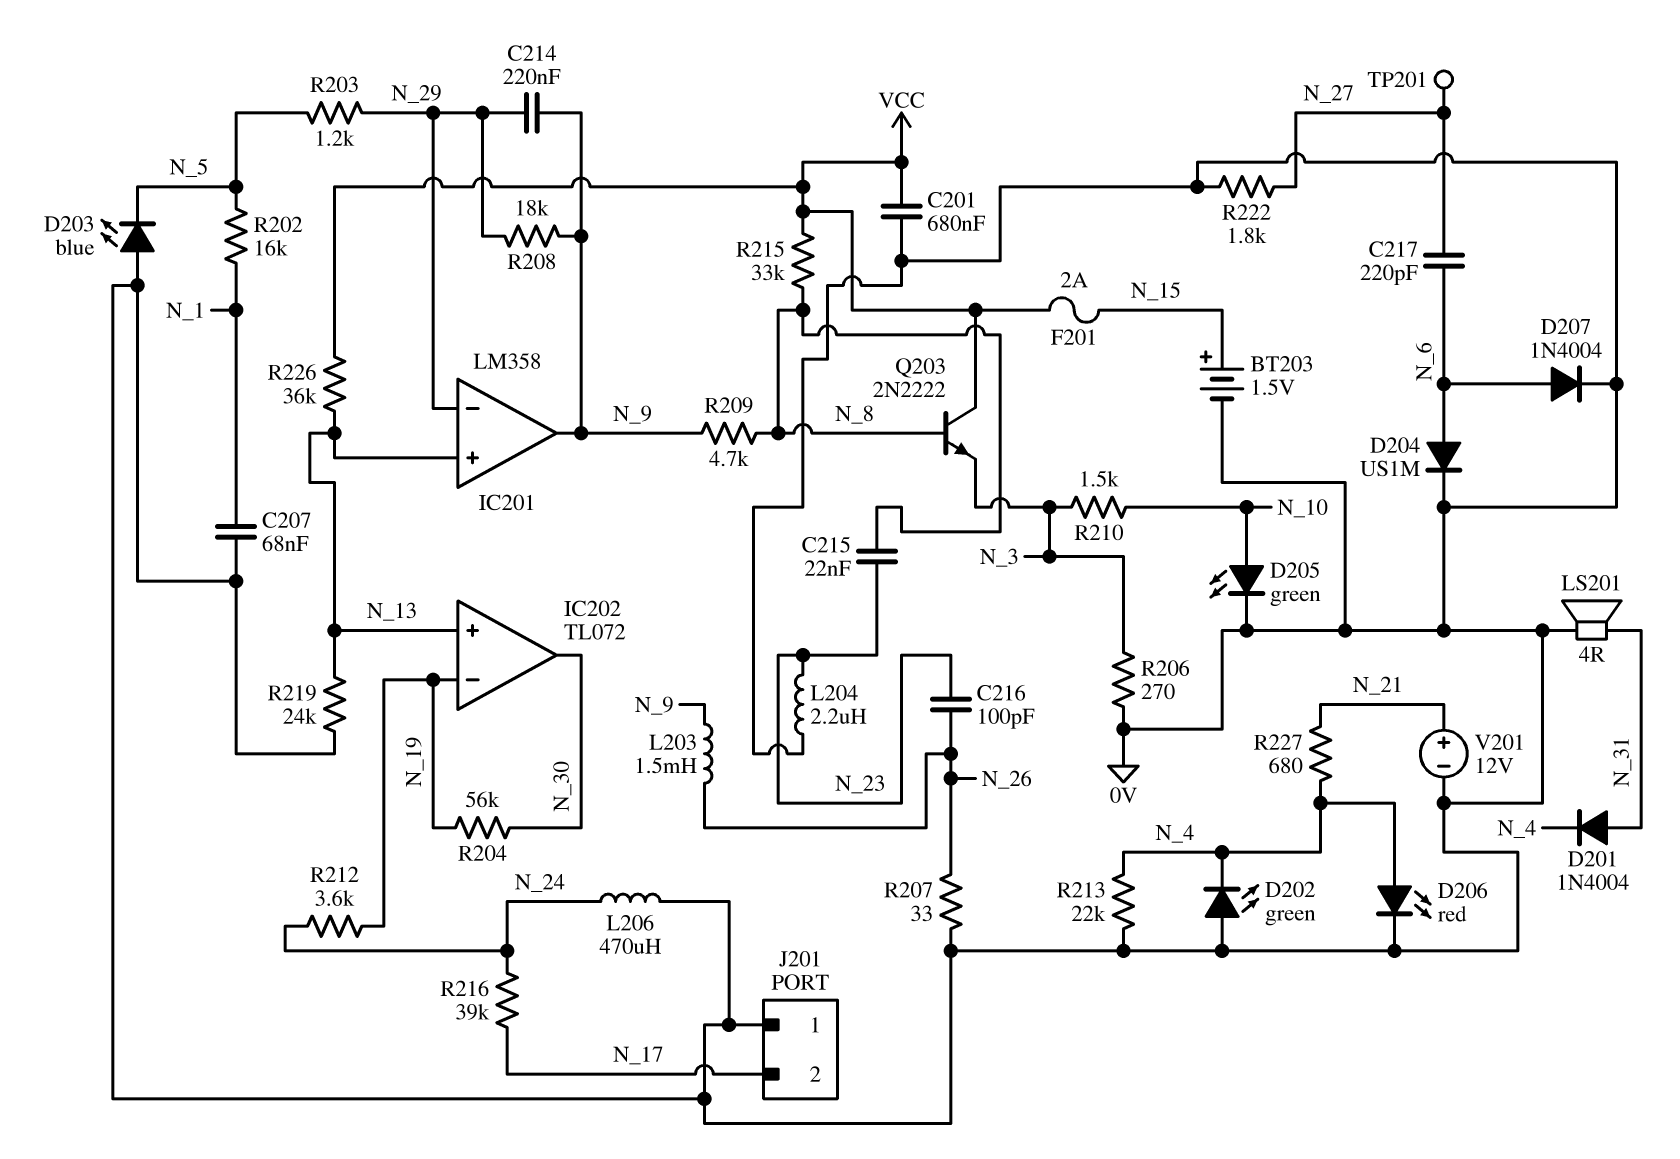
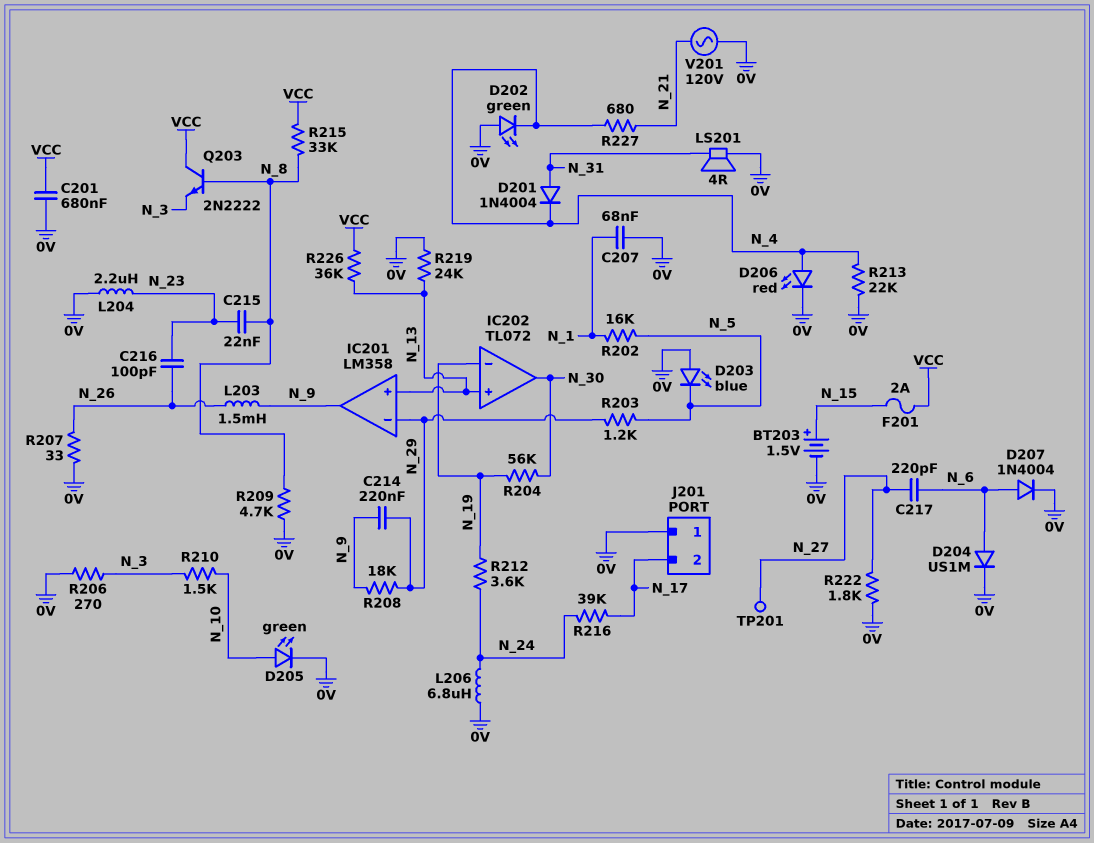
L206: 470uH (0V, N_24) -> 6.8uH (0V, N_24)
R209: 4.7k (N_8, N_9) -> 4.7k (0V, N_8)
V201: 12V (plus N_21, minus 0V) -> AC 120V (0V, N_21)

